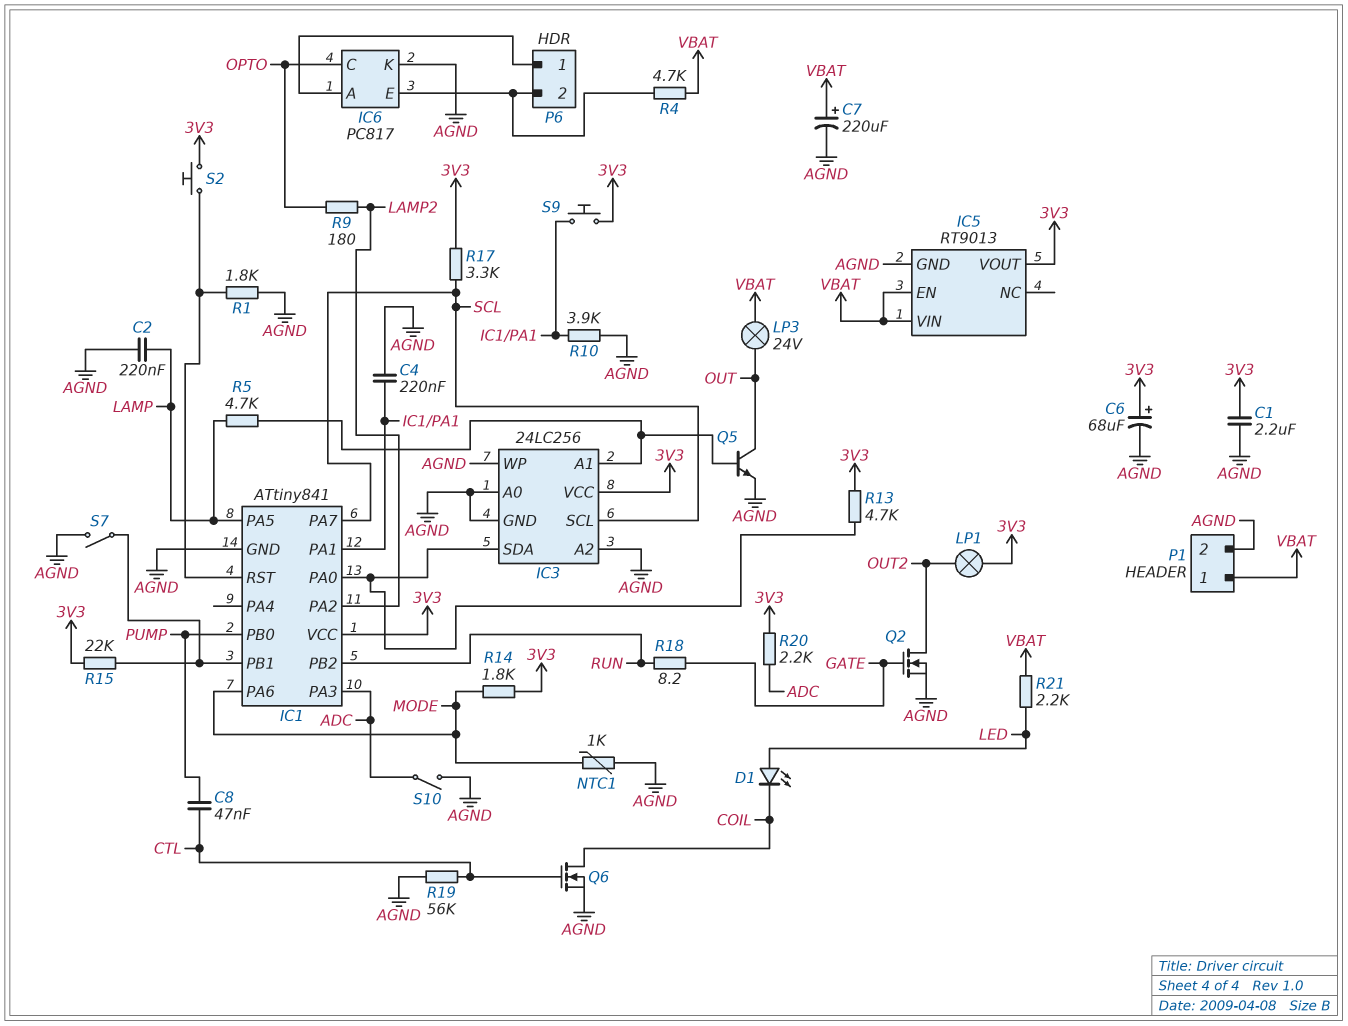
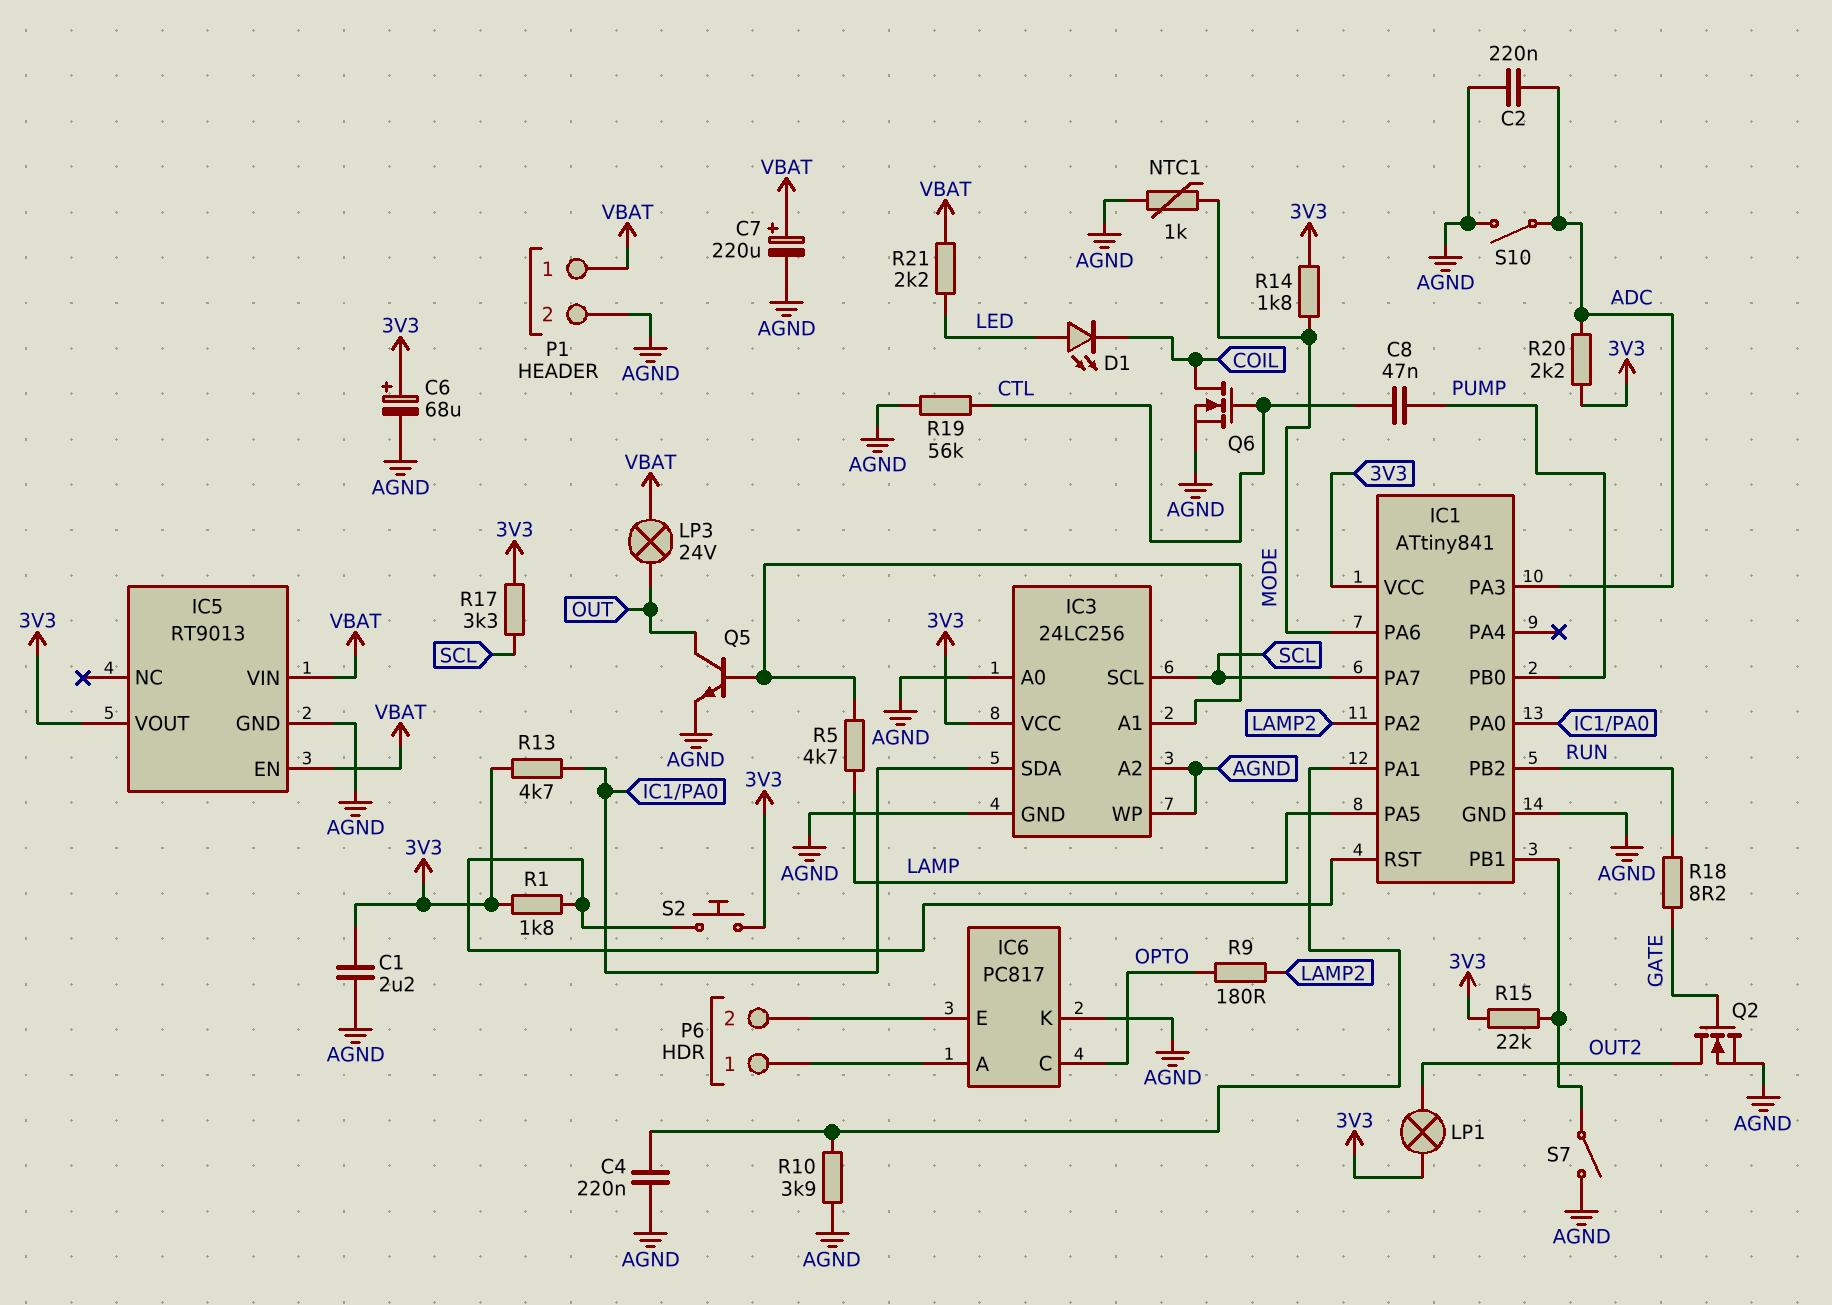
C2: 220nF (AGND, LAMP) -> 220nF (ADC, AGND)
R1: 1.8k (AGND, IC1/RST) -> 1.8k (3V3, IC1/RST)
R4: 4.7k (IC6/E, VBAT) -> none
S9: button (3V3, IC1/PA1) -> none

